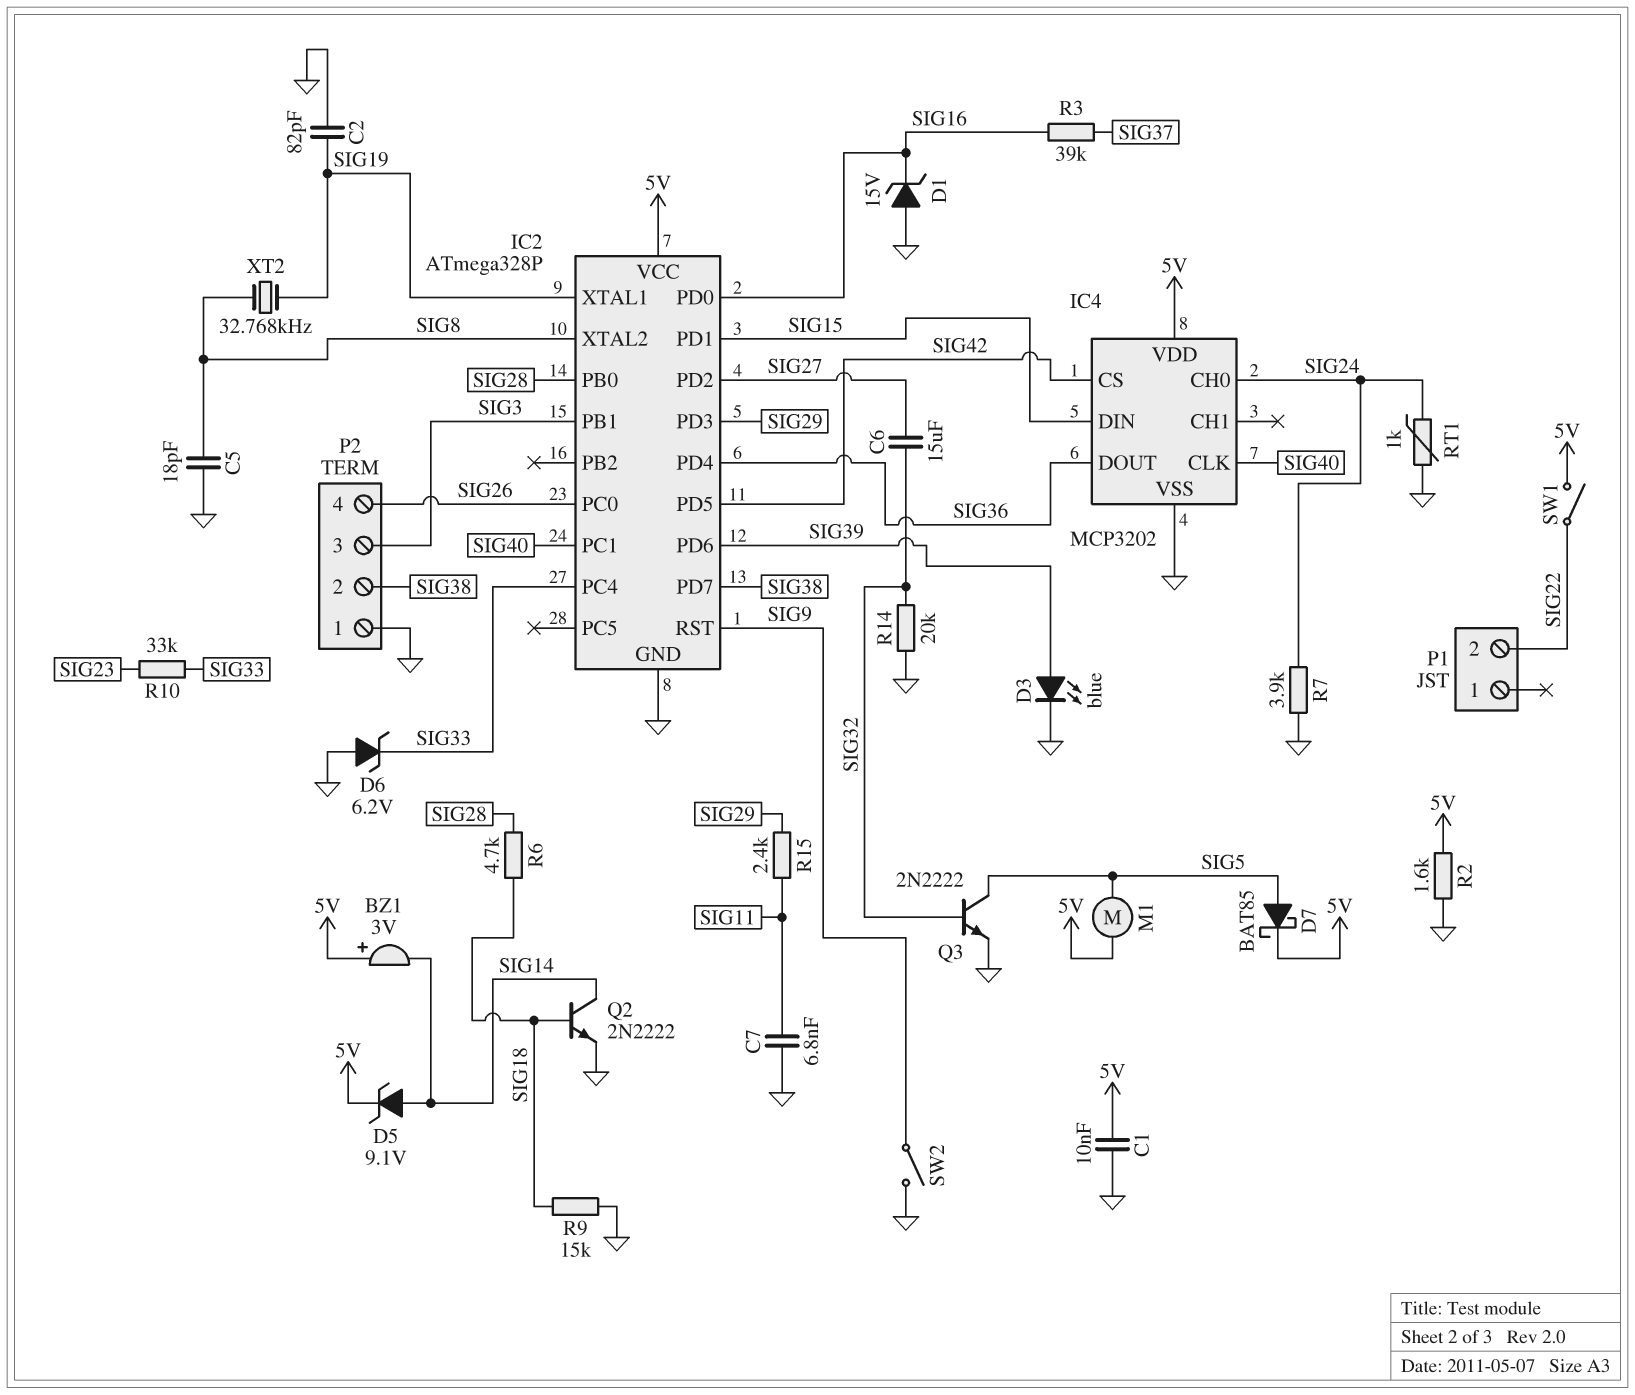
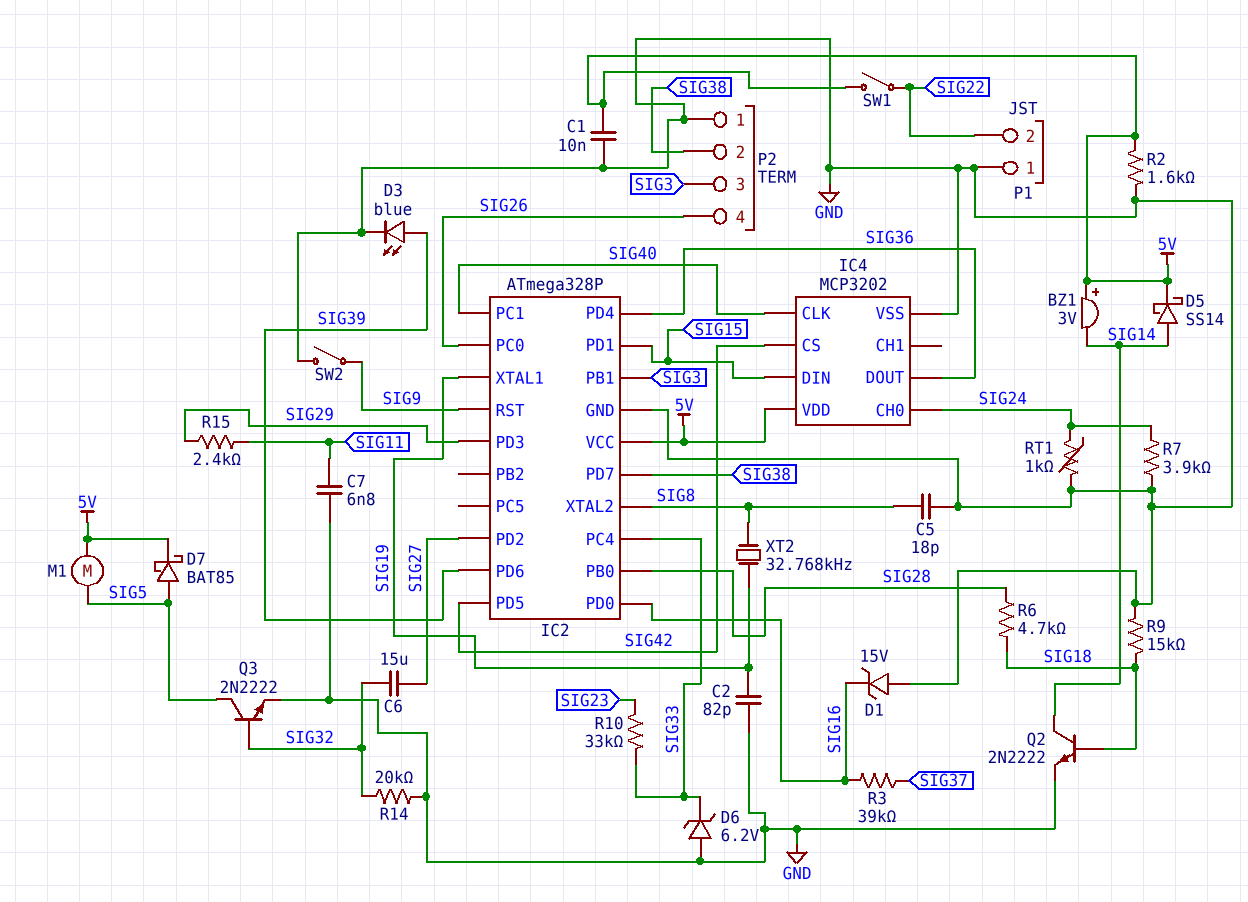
D5: zener 9.1V (A SIG14, K 5V) -> schottky SS14 (A SIG14, K 5V)
P1 pin 1: none -> GND

